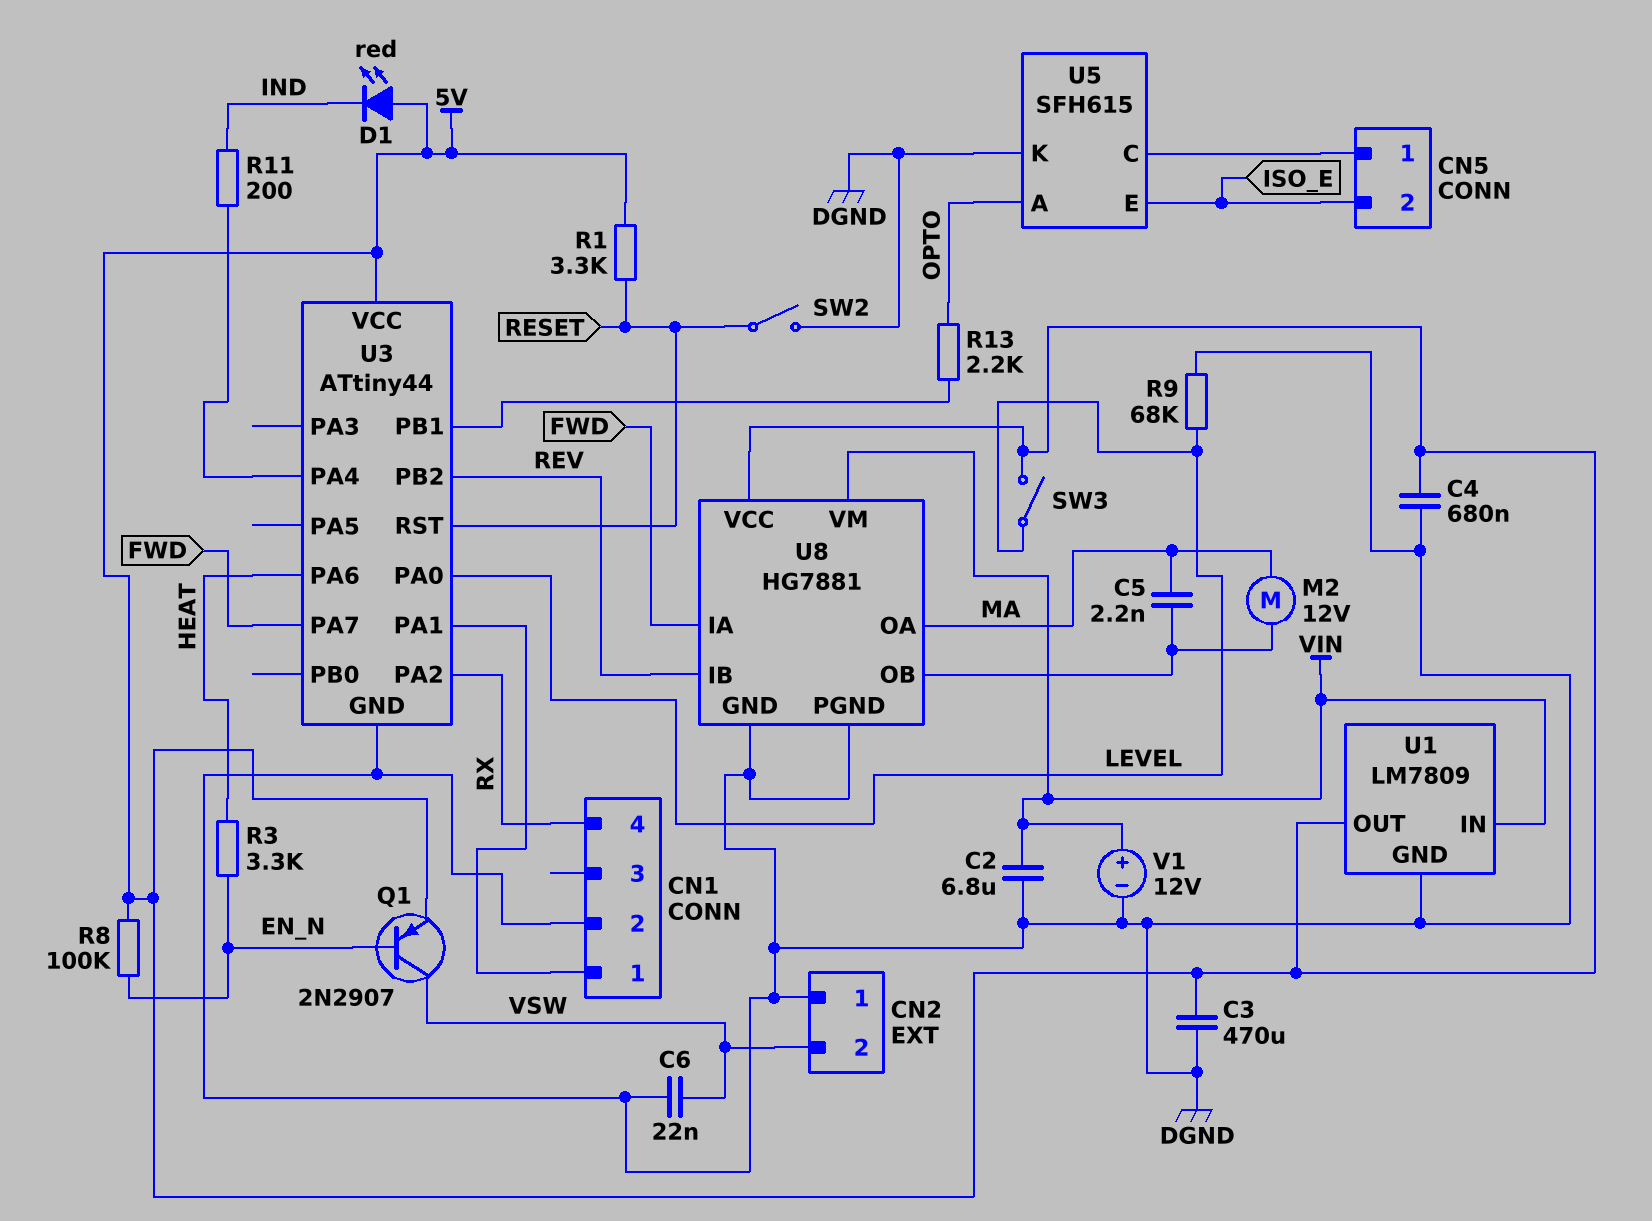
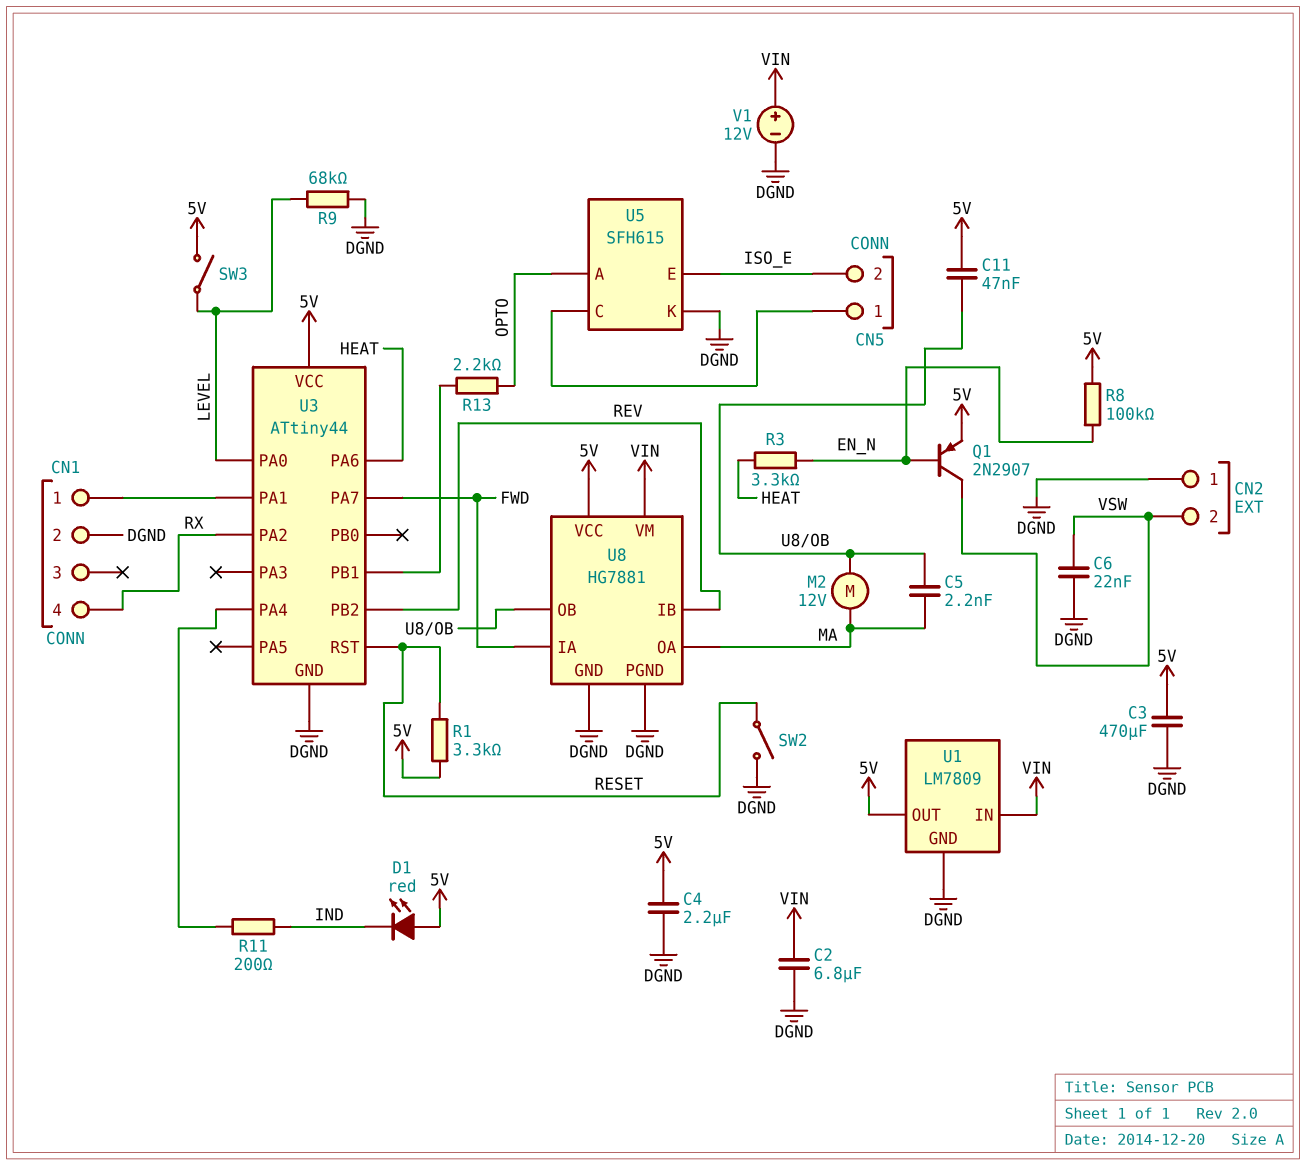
C4: 680nF (5V, DGND) -> 2.2uF (5V, DGND)
C11: none -> 47nF (5V, U8/OB)

